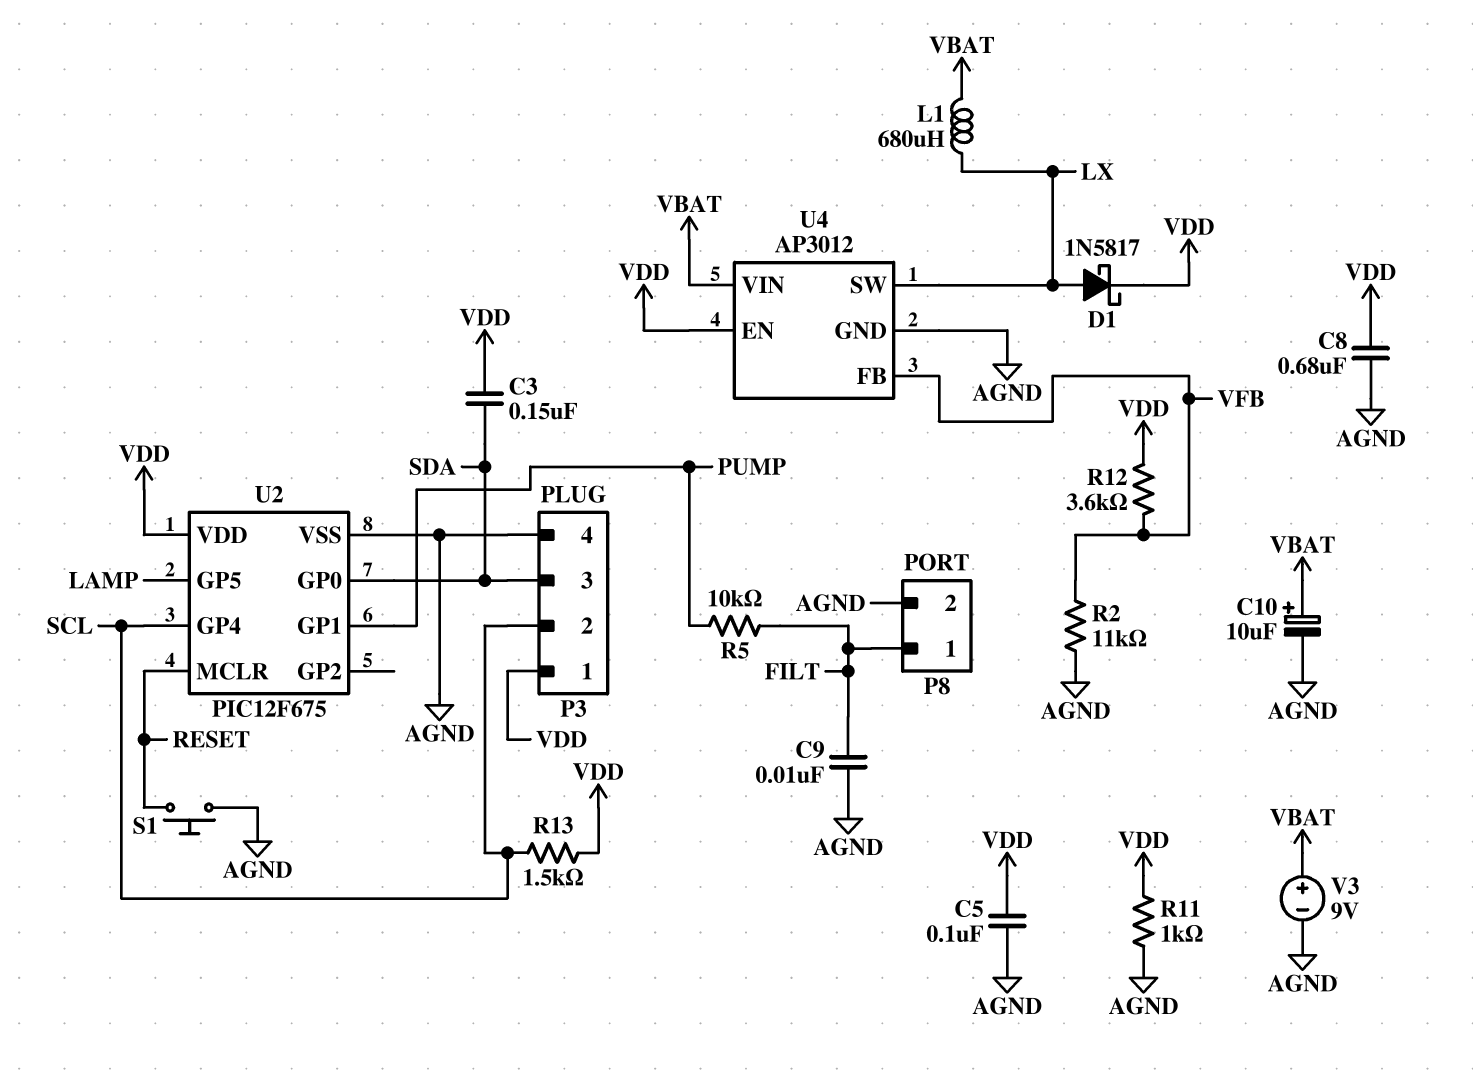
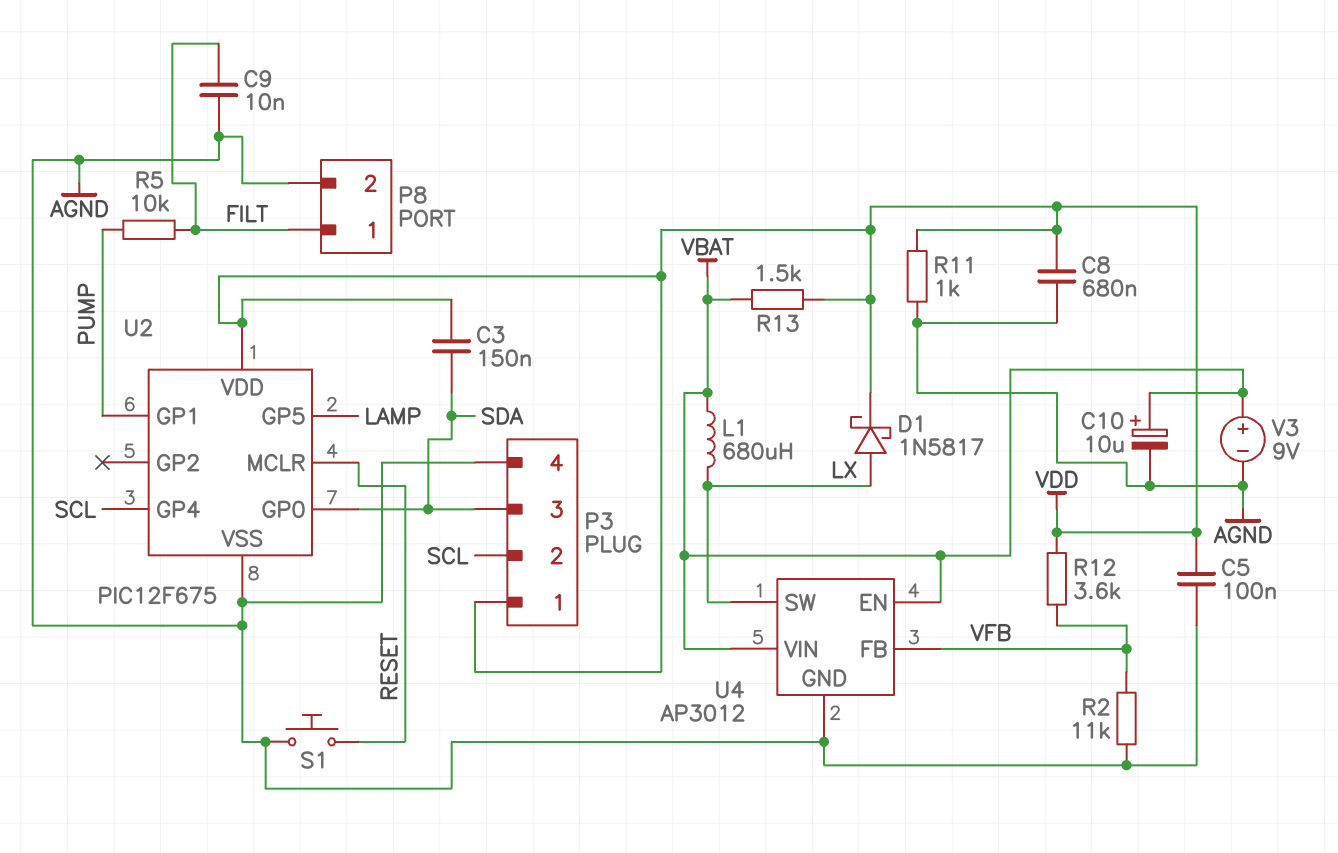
R13: 1.5k (SCL, VDD) -> 1.5k (VBAT, VDD)
U4 pin EN: VDD -> VBAT

